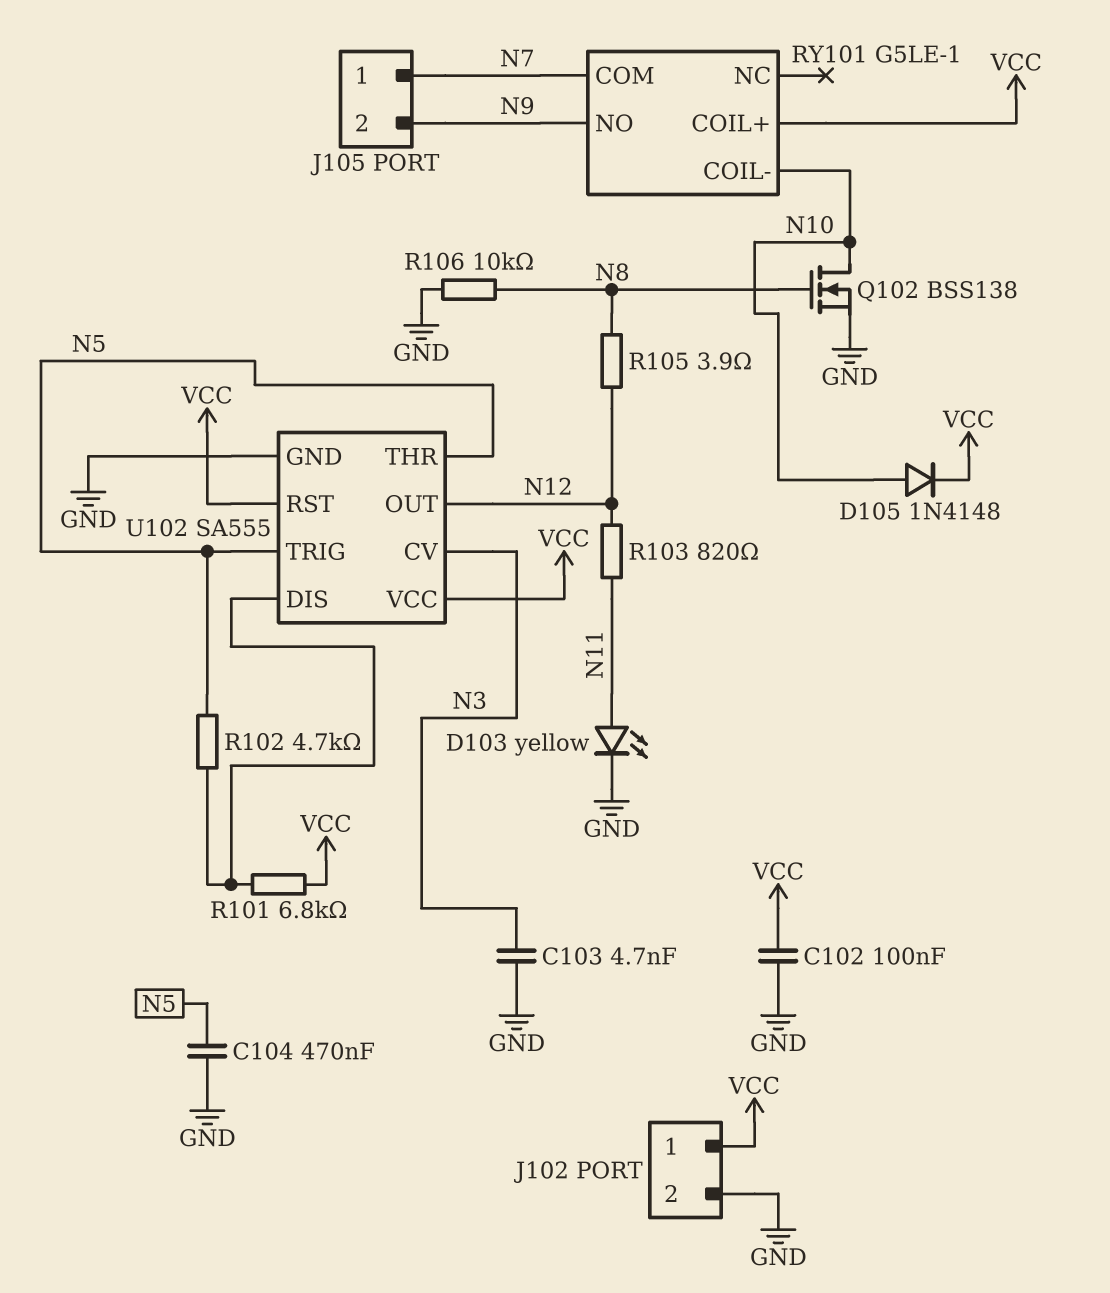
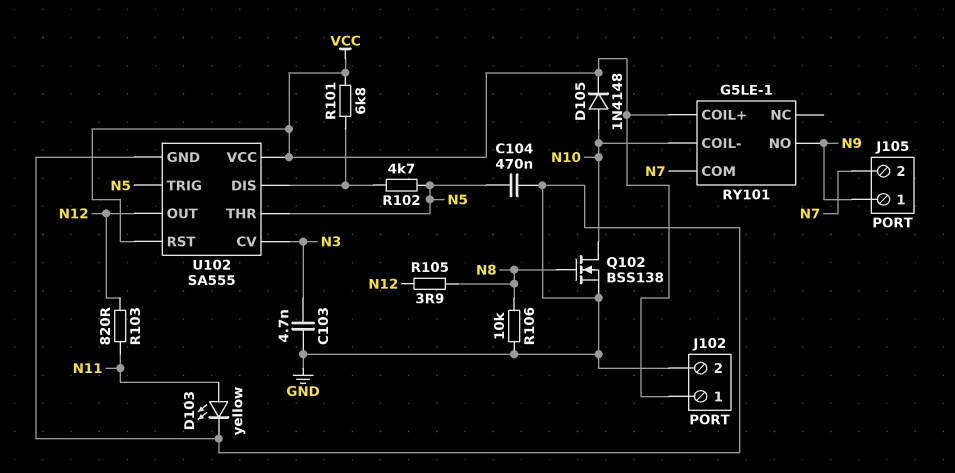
C102: 100nF (GND, VCC) -> none
J105 pin 1: N7 -> N9
J105 pin 2: N9 -> N7

